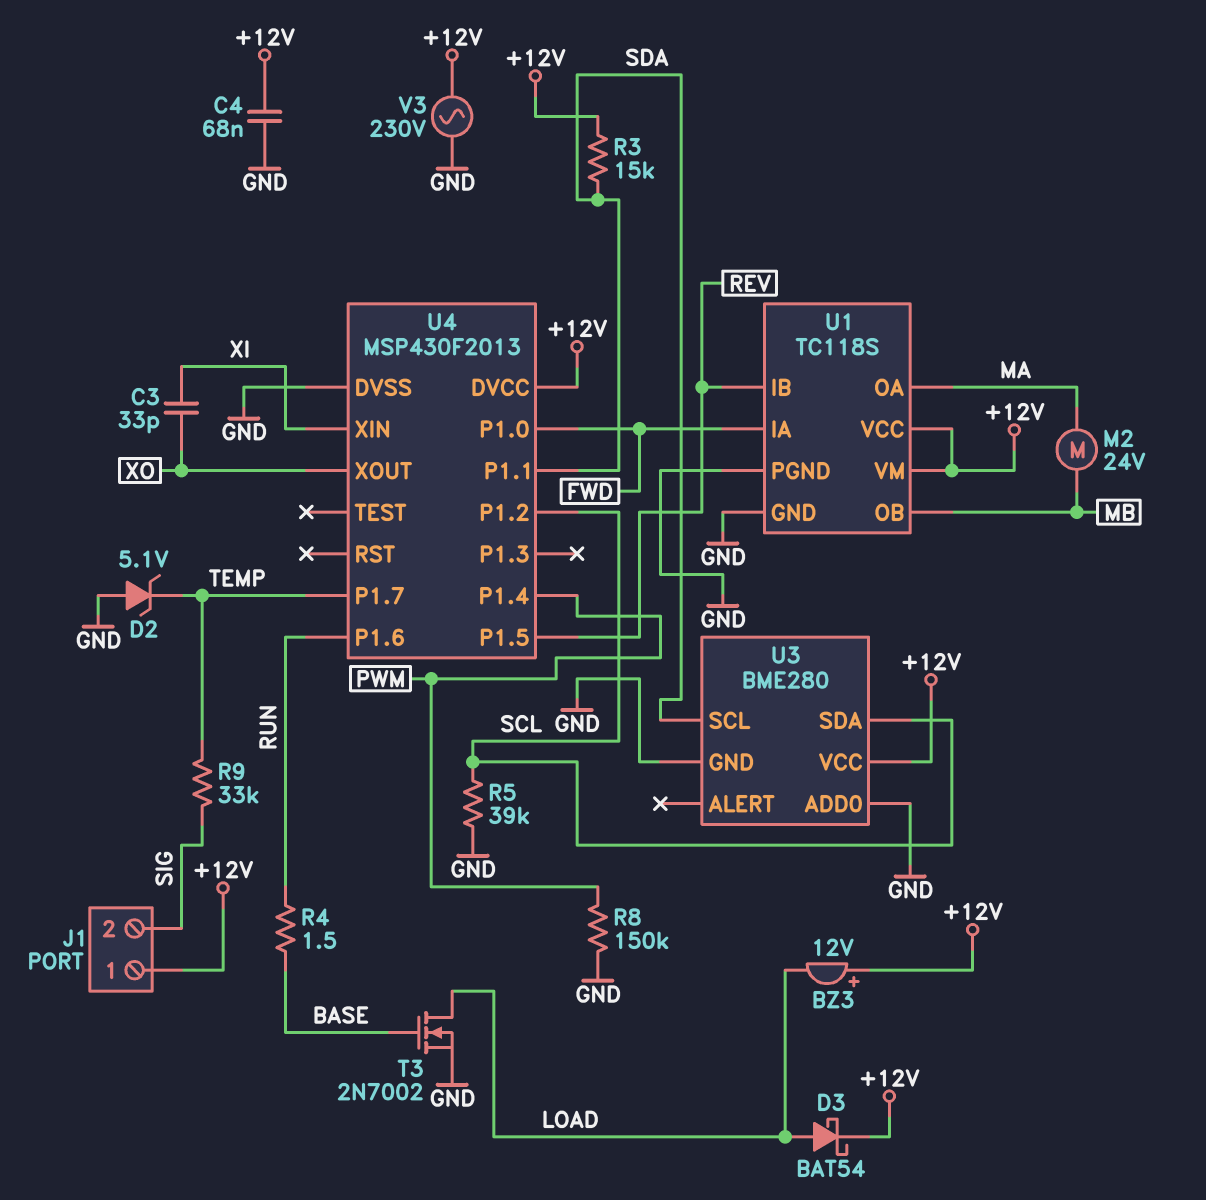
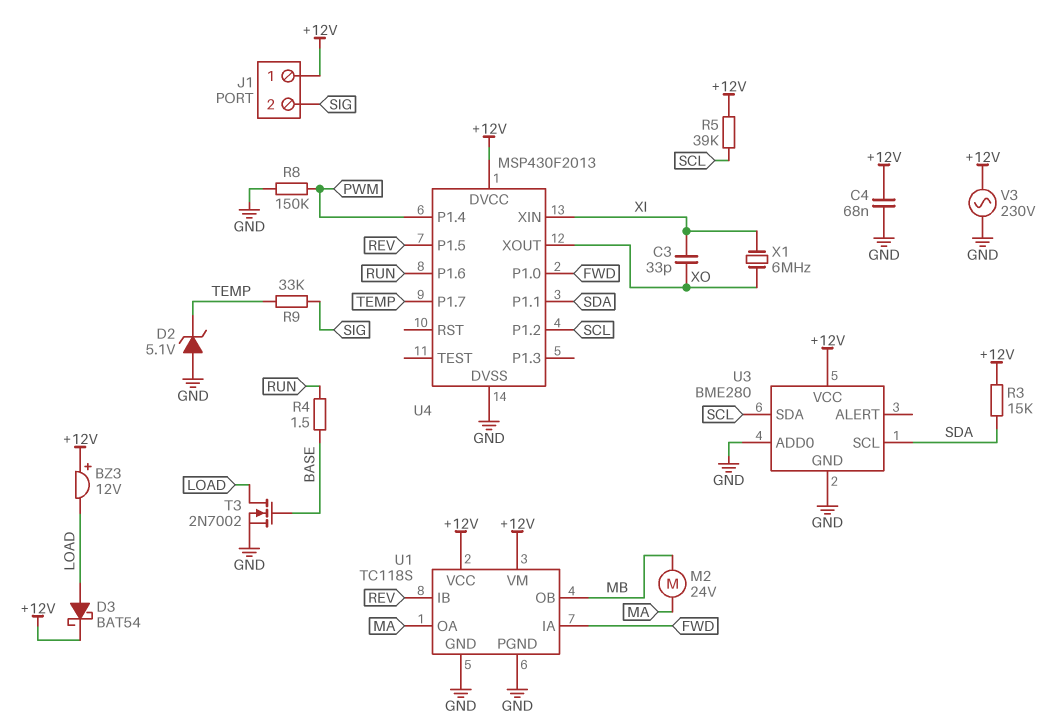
R5: 39k (GND, SCL) -> 39k (+12V, SCL)
X1: none -> 6MHz (XI, XO)

